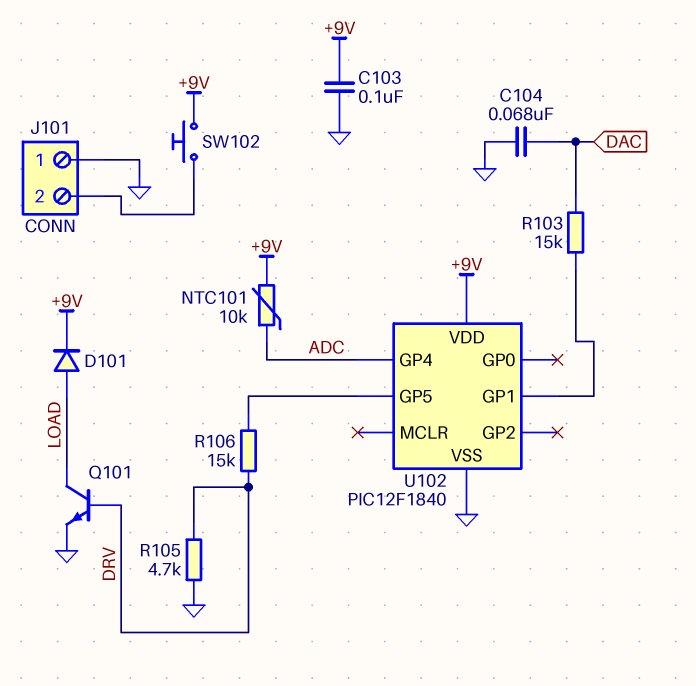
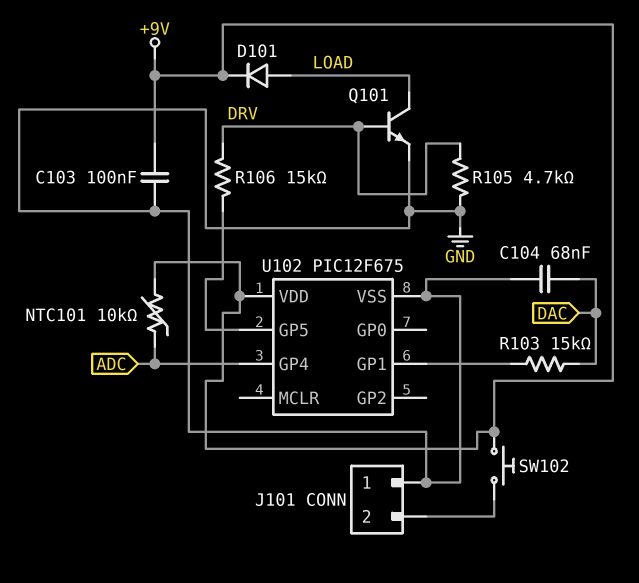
U102: PIC12F1840 -> PIC12F675

